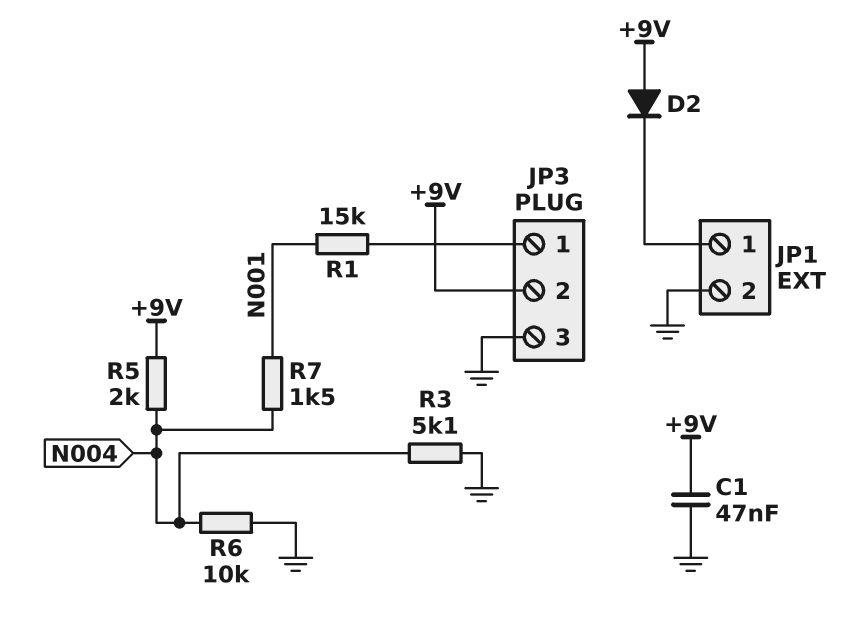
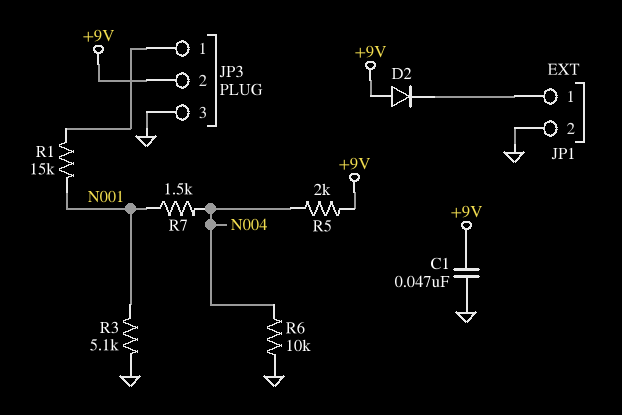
R3: 5.1k (GND, N004) -> 5.1k (GND, N001)

